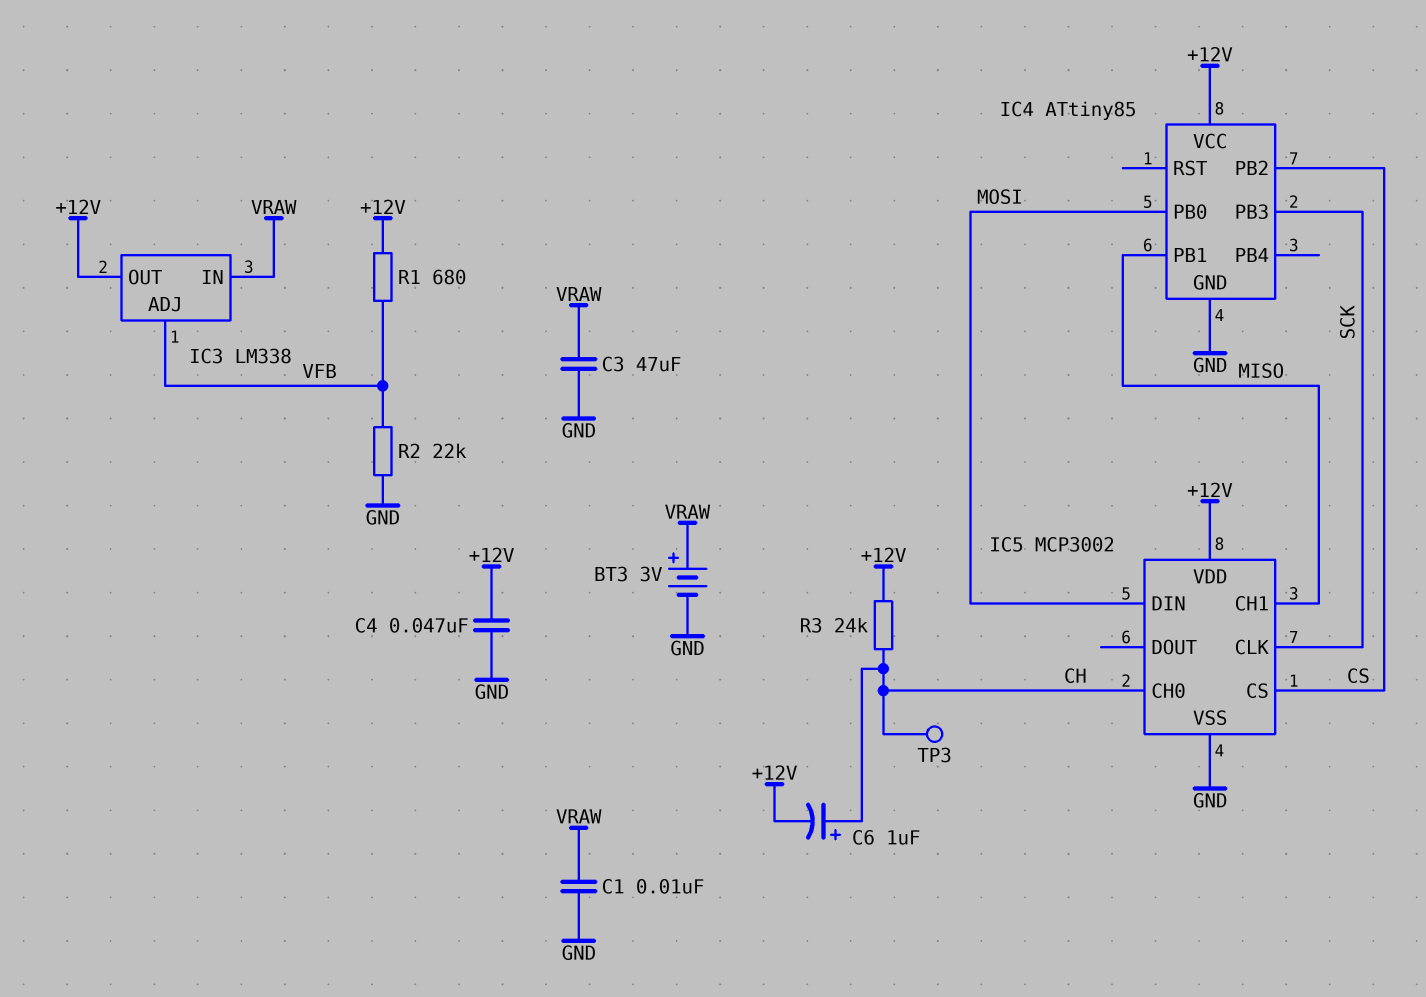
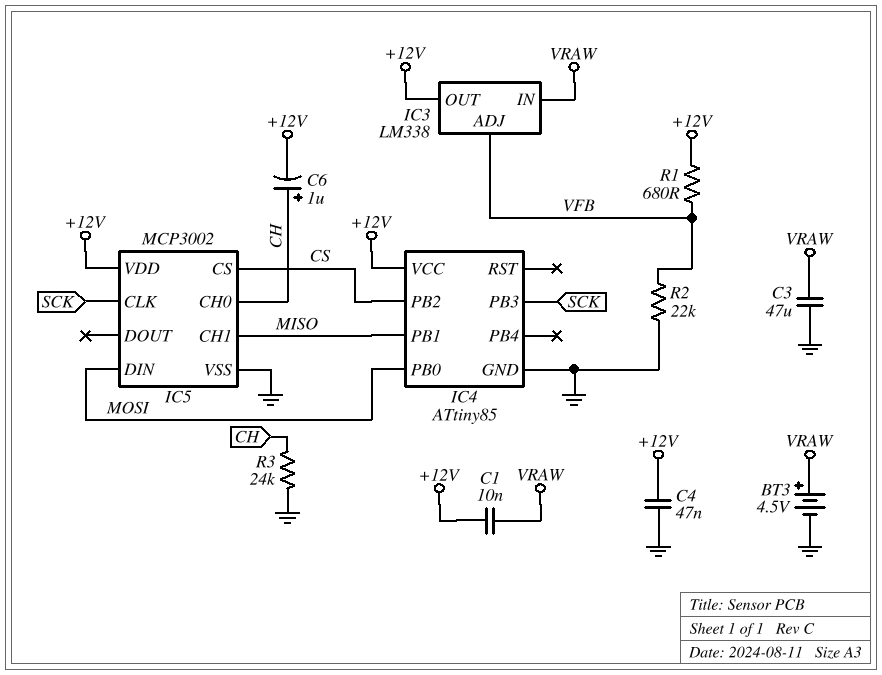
BT3: 3V (plus VRAW, minus GND) -> 4.5V (plus VRAW, minus GND)
C1: 10nF (GND, VRAW) -> 10nF (+12V, VRAW)
R3: 24k (+12V, CH) -> 24k (CH, GND)
TP3: test point (CH) -> none

